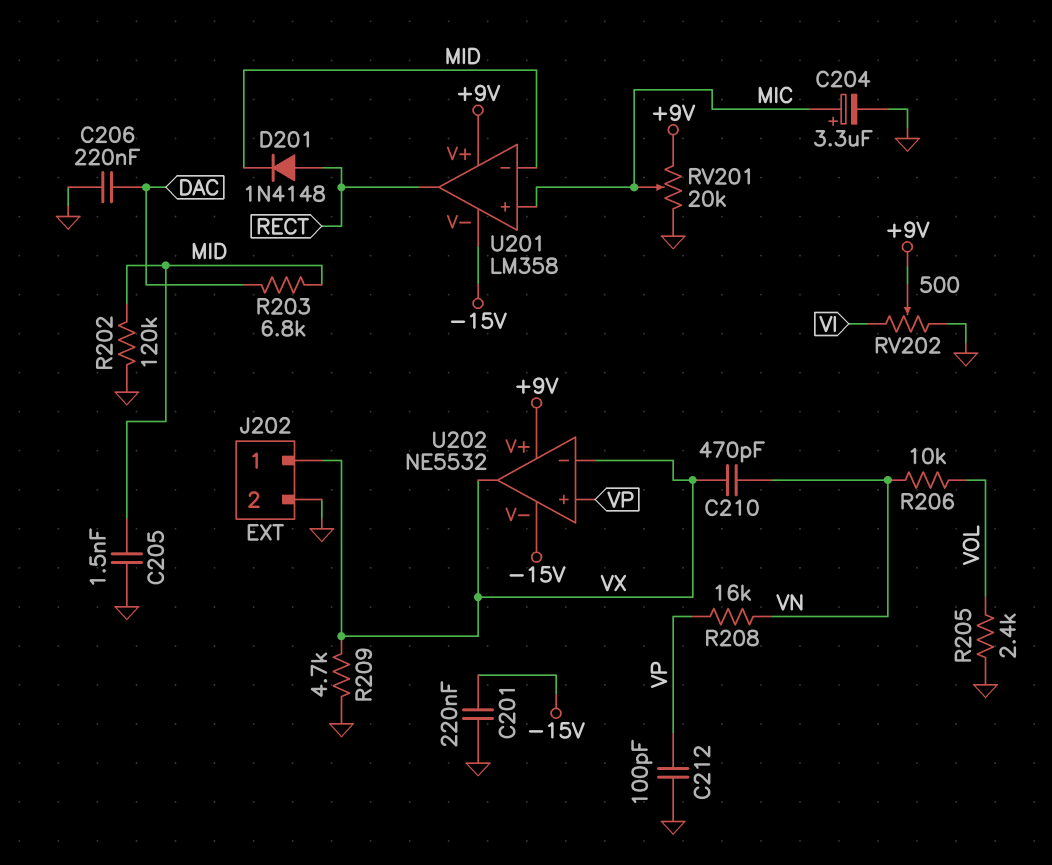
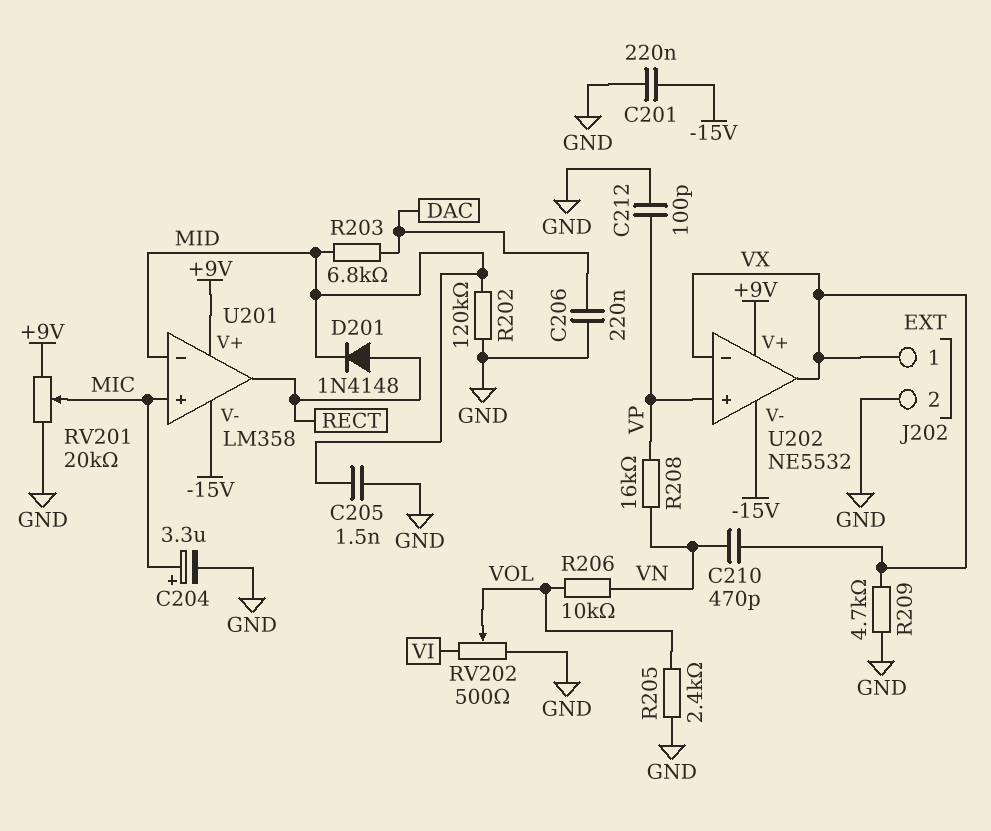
RV202: 500 (GND, VI, wiper +9V) -> 500 (GND, VI, wiper VOL)

